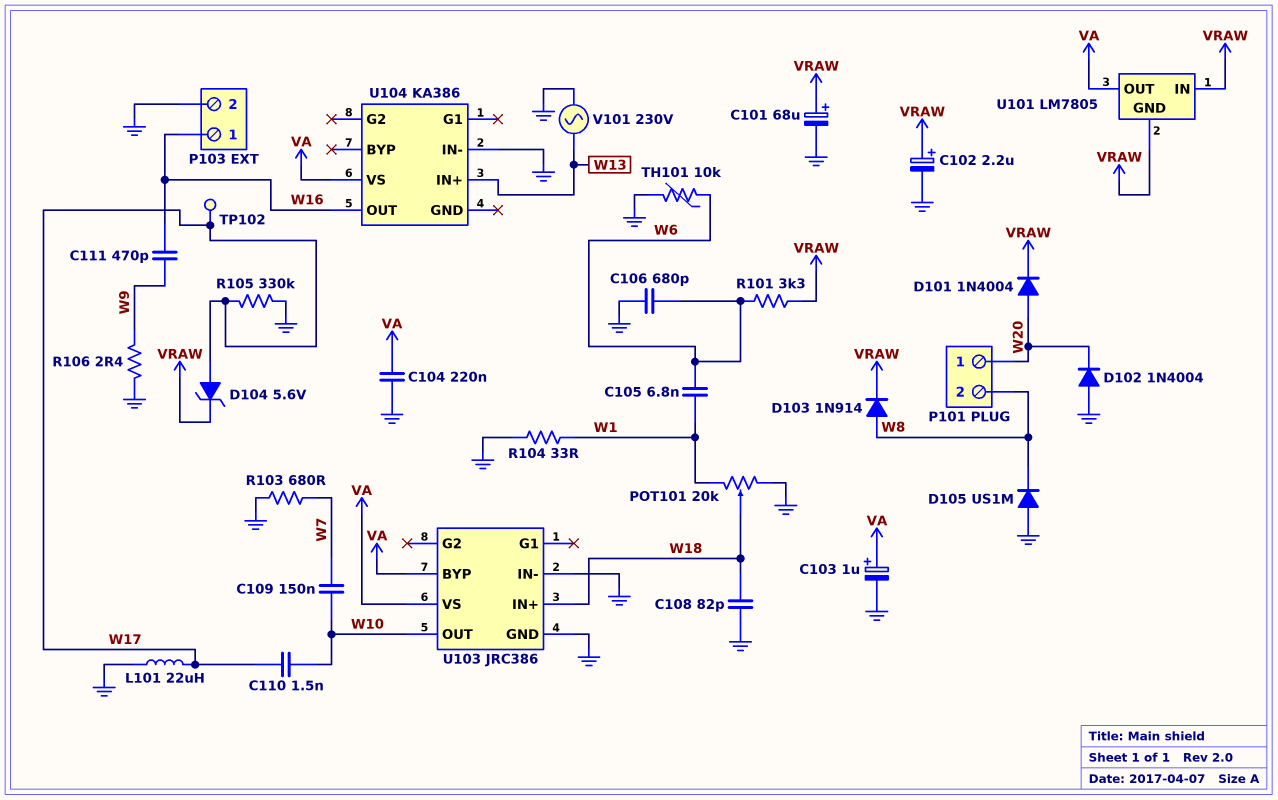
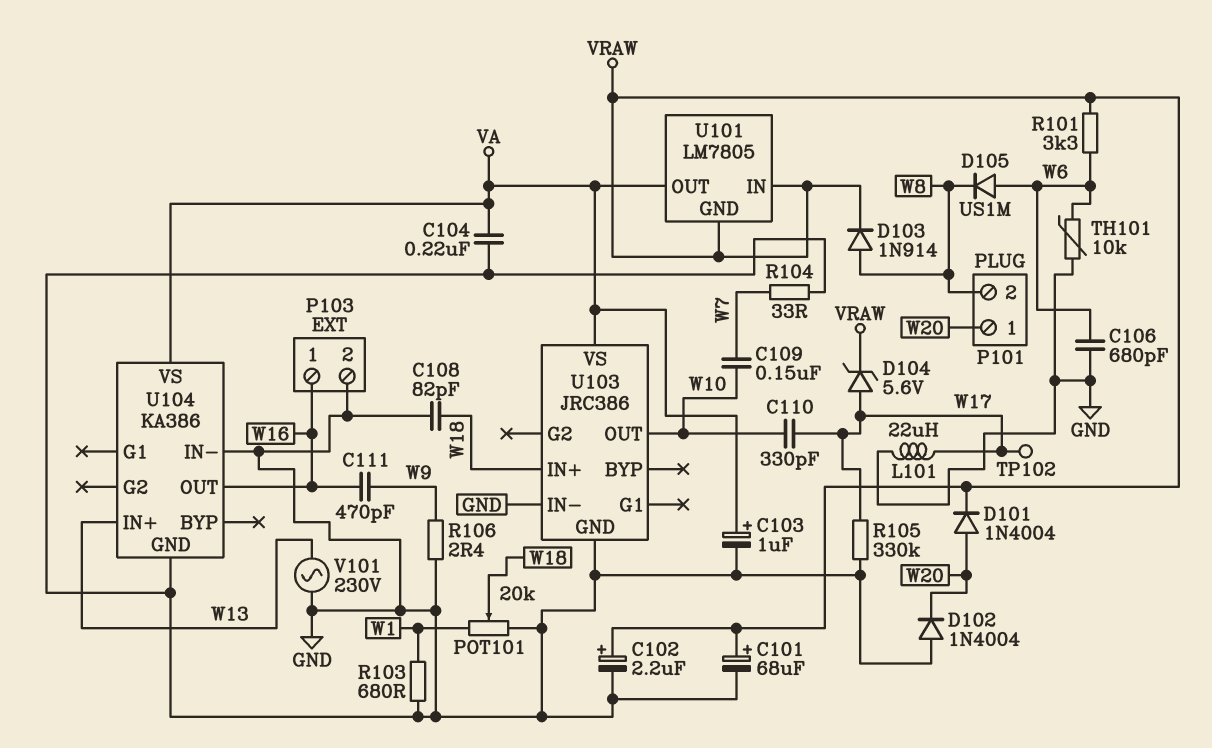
C105: 6.8nF (W1, W6) -> none
C110: 1.5nF (W10, W17) -> 330pF (W10, W17)
D105: diode US1M (A GND, K W8) -> diode US1M (A W6, K W8)
R103: 680 (GND, W7) -> 680 (GND, W1)
R104: 33 (GND, W1) -> 33 (GND, W7)
U103 pin BYP: VA -> none
U104 pin GND: none -> GND

